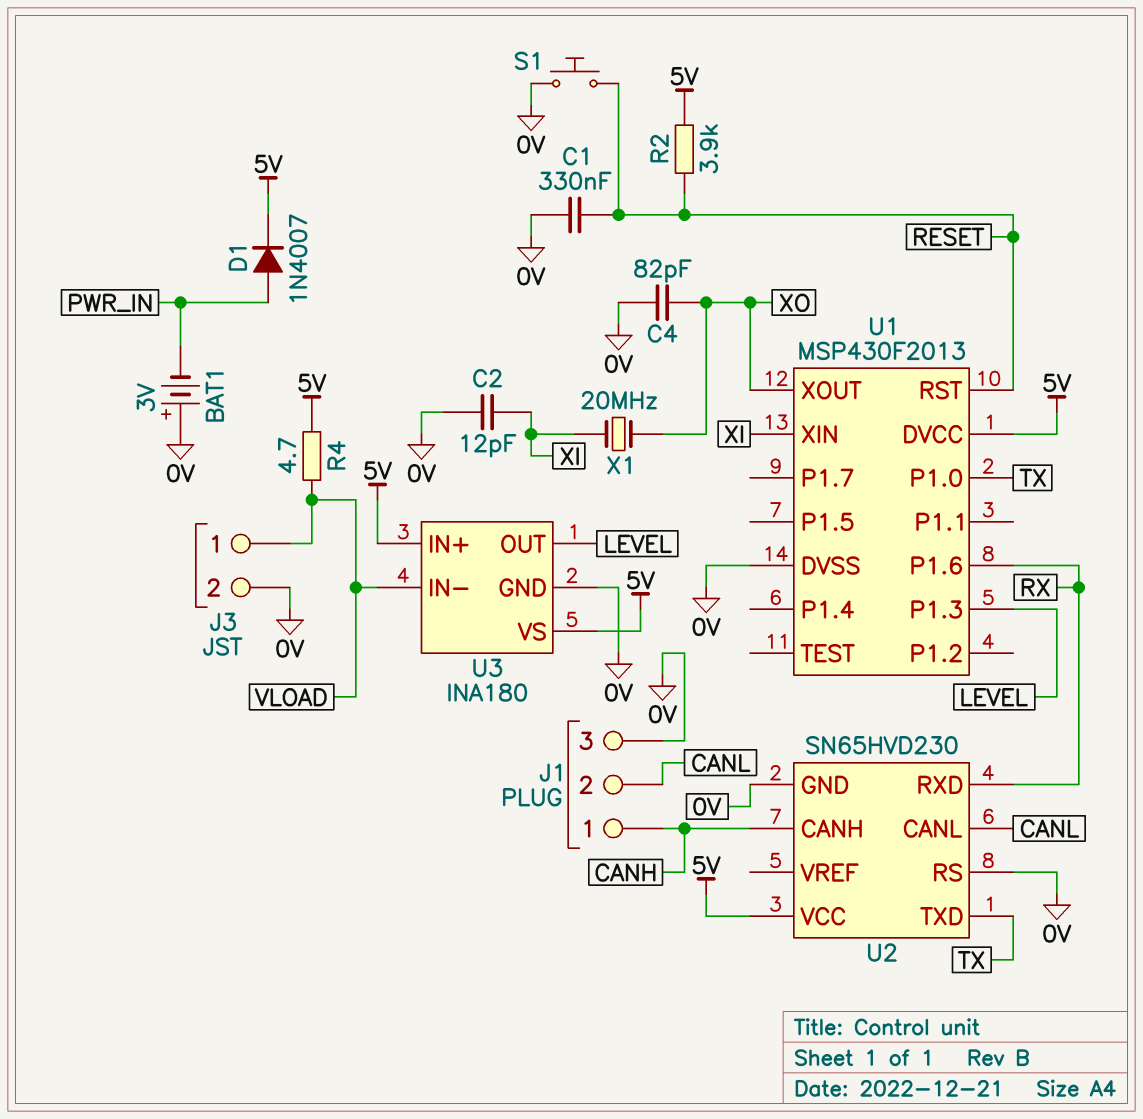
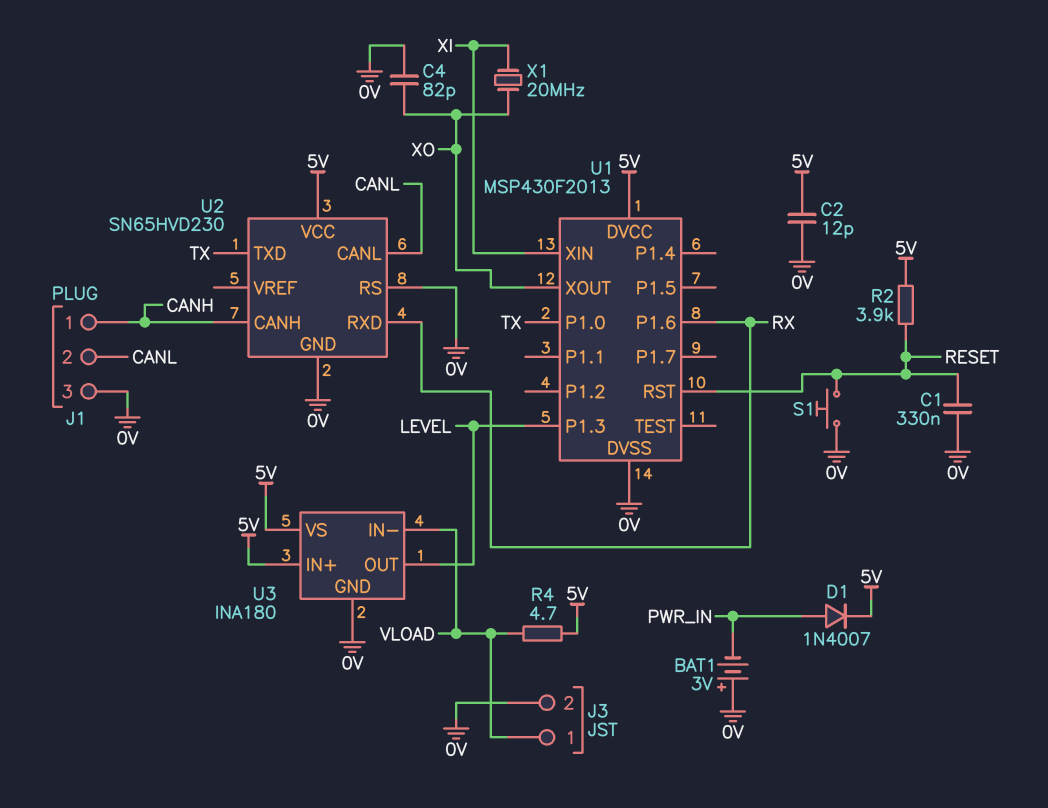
C2: 12pF (0V, XI) -> 12pF (0V, 5V)

